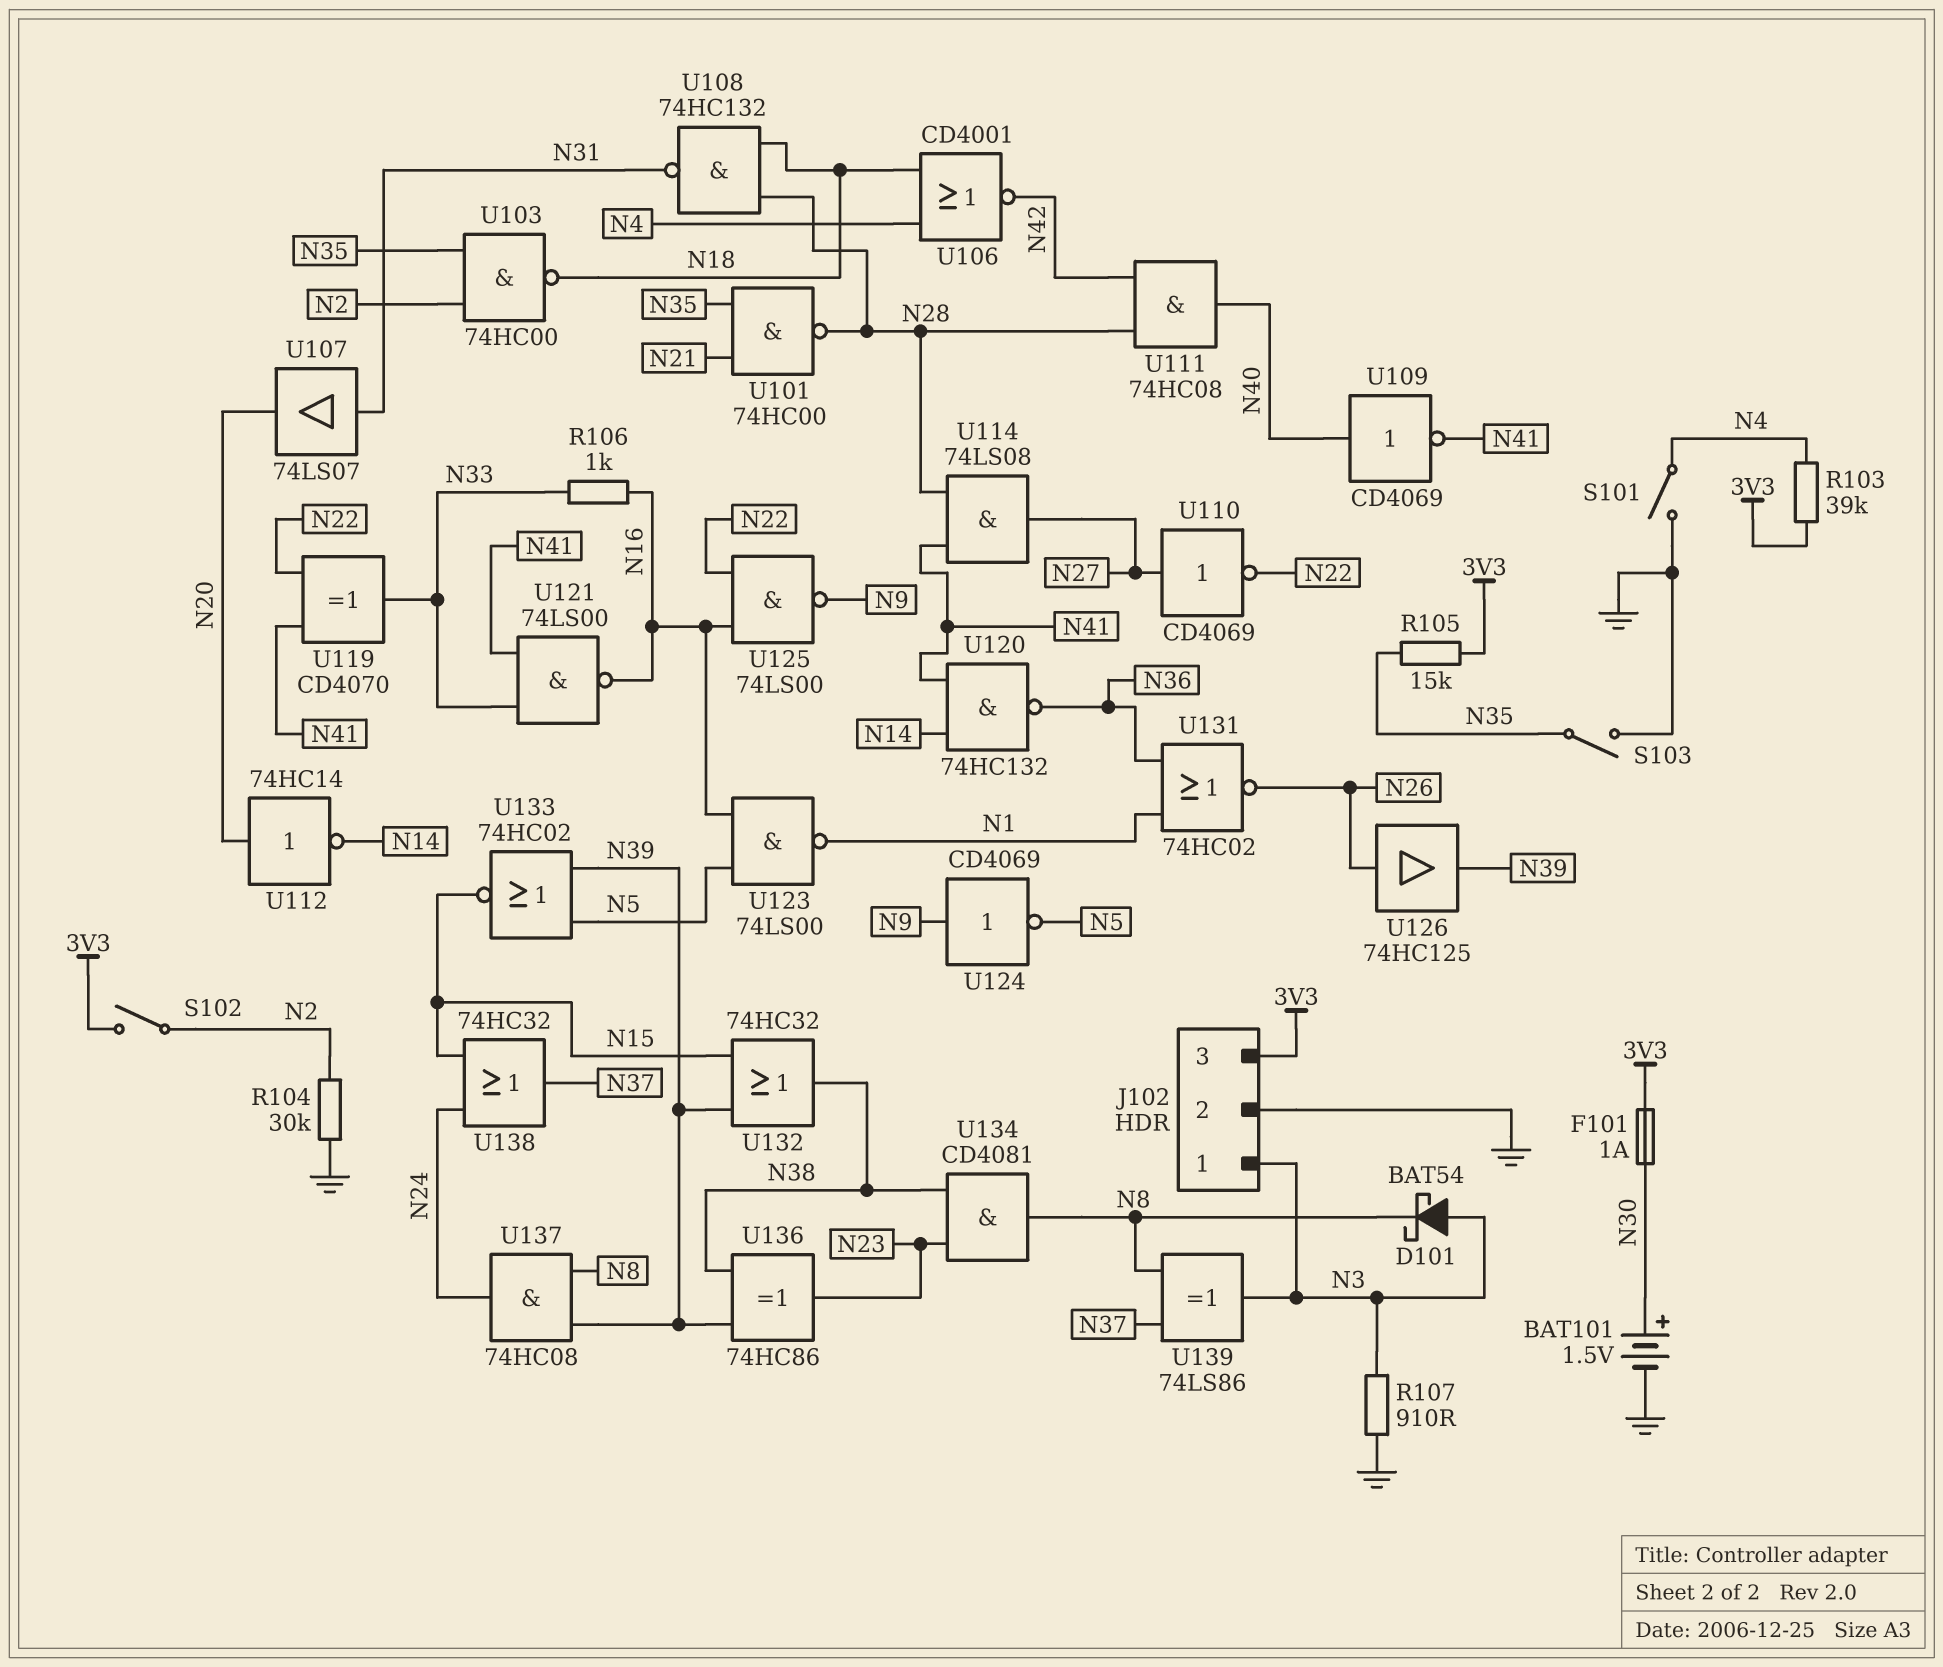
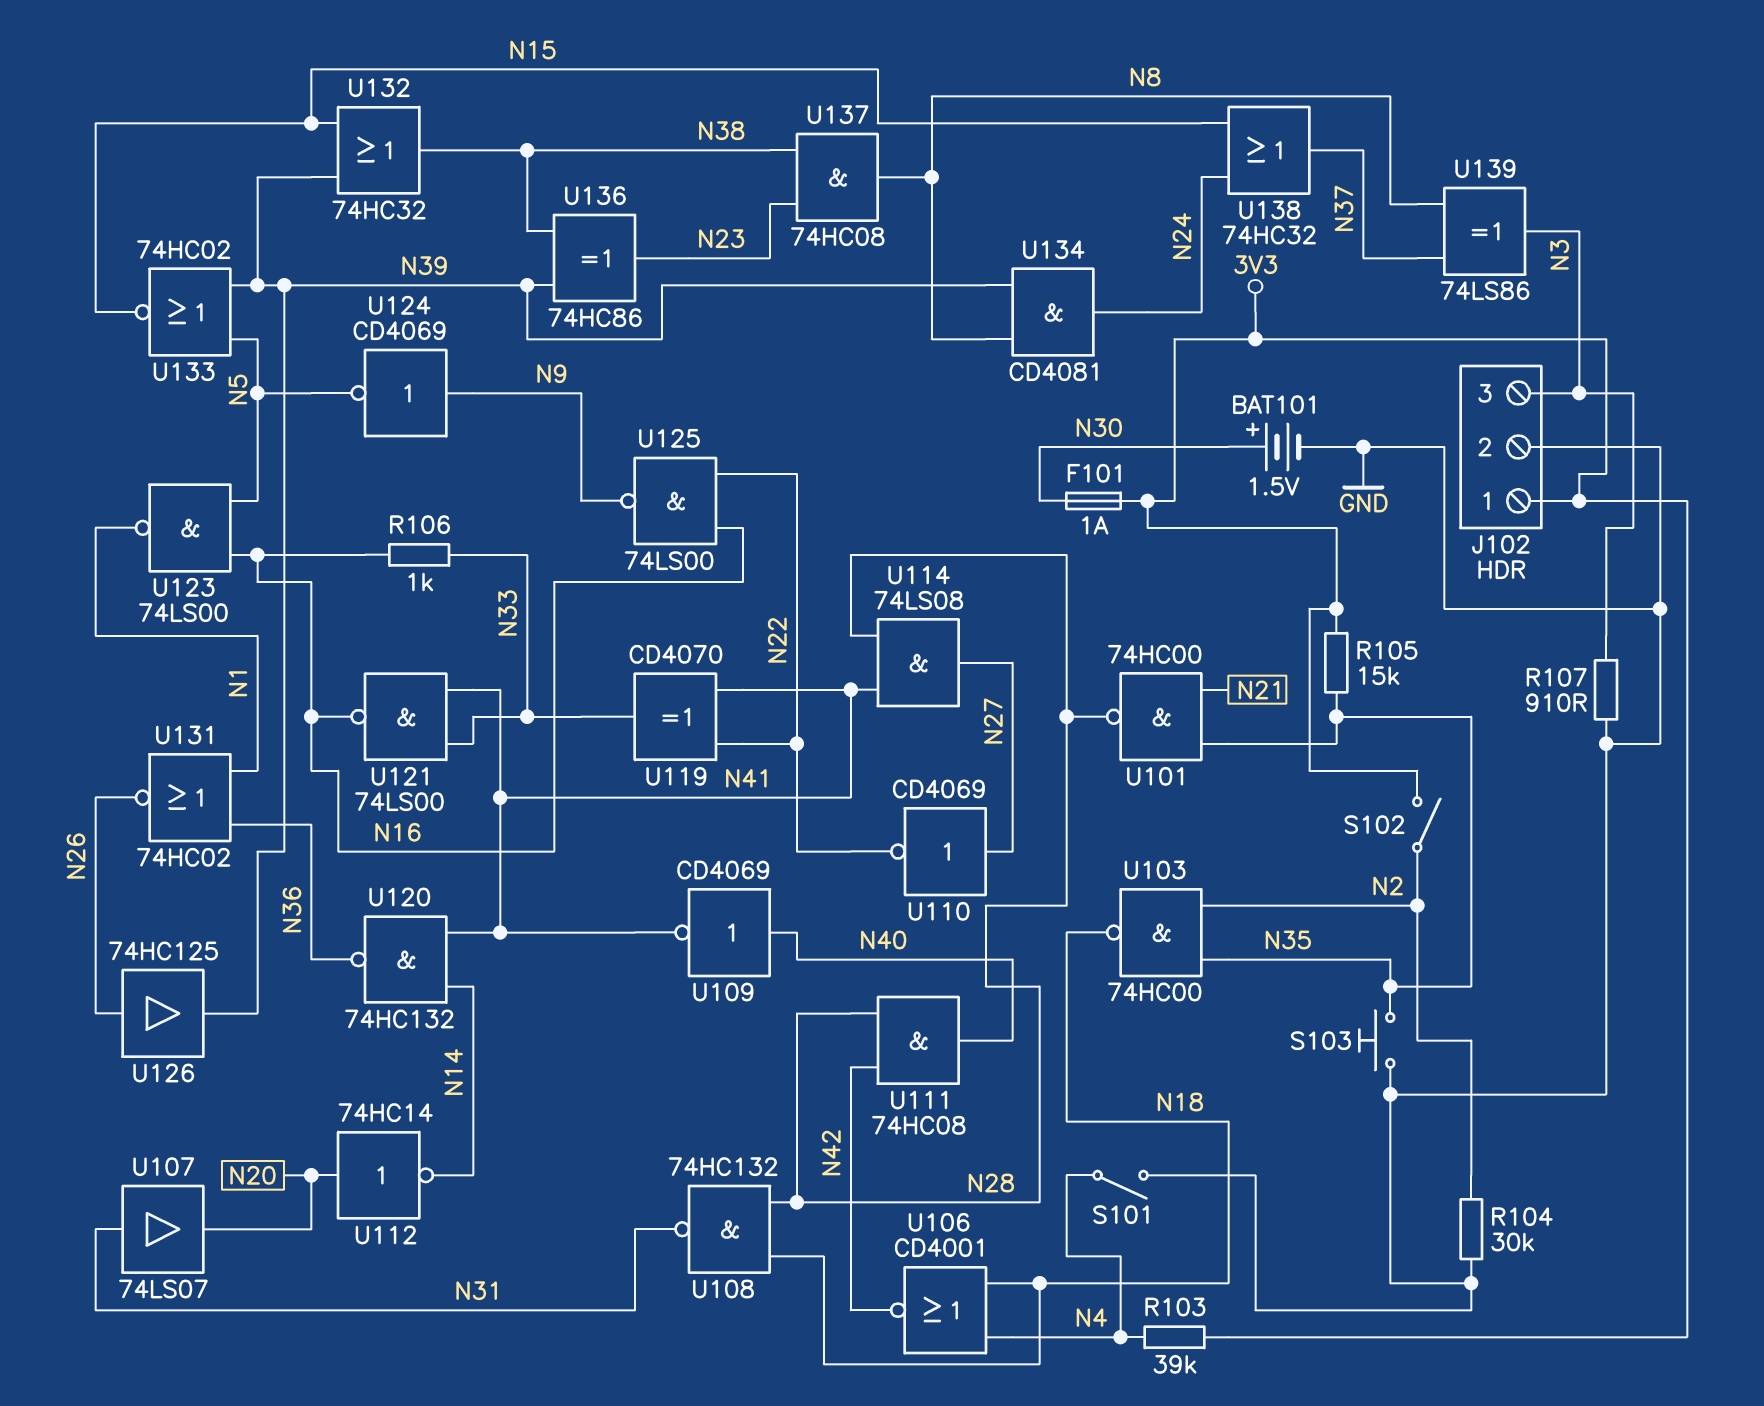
D101: schottky BAT54 (A N3, K N8) -> none
J102 pin 1: N3 -> 3V3
J102 pin 3: 3V3 -> N3
S103: switch (GND, N35) -> button (GND, N35)
U134: AND CD4081 (in N23, in N38, out N8) -> AND CD4081 (in N8, in N39, out N24)
U137: AND 74HC08 (in N8, in N39, out N24) -> AND 74HC08 (in N23, in N38, out N8)

